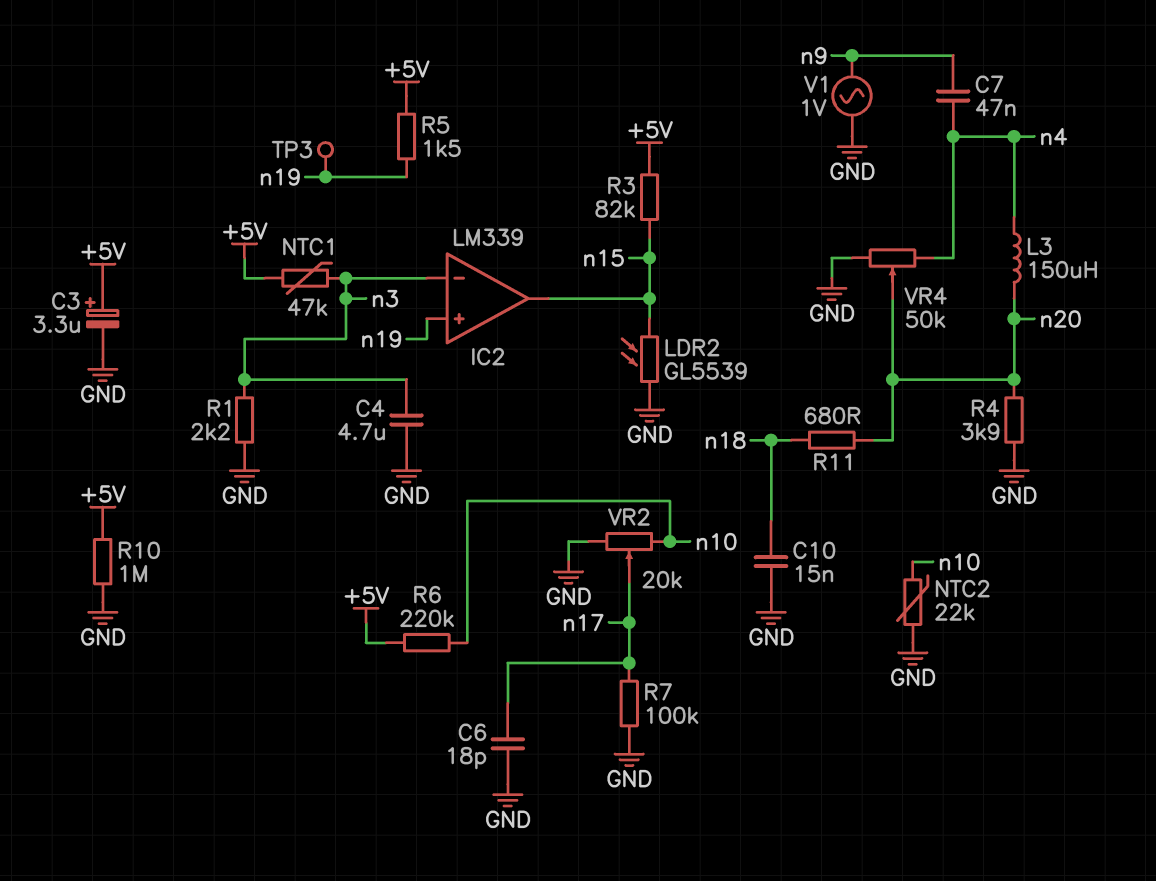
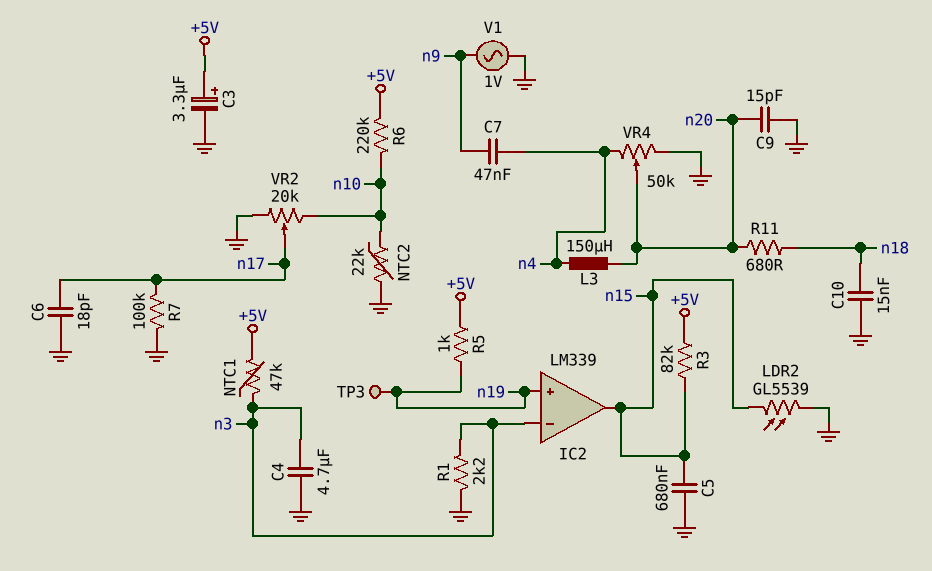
C5: none -> 680nF (GND, n15)
C9: none -> 15pF (GND, n20)
R4: 3.9k (GND, n20) -> none
R5: 1.5k (+5V, n19) -> 1k (+5V, n19)
R10: 1M (+5V, GND) -> none

